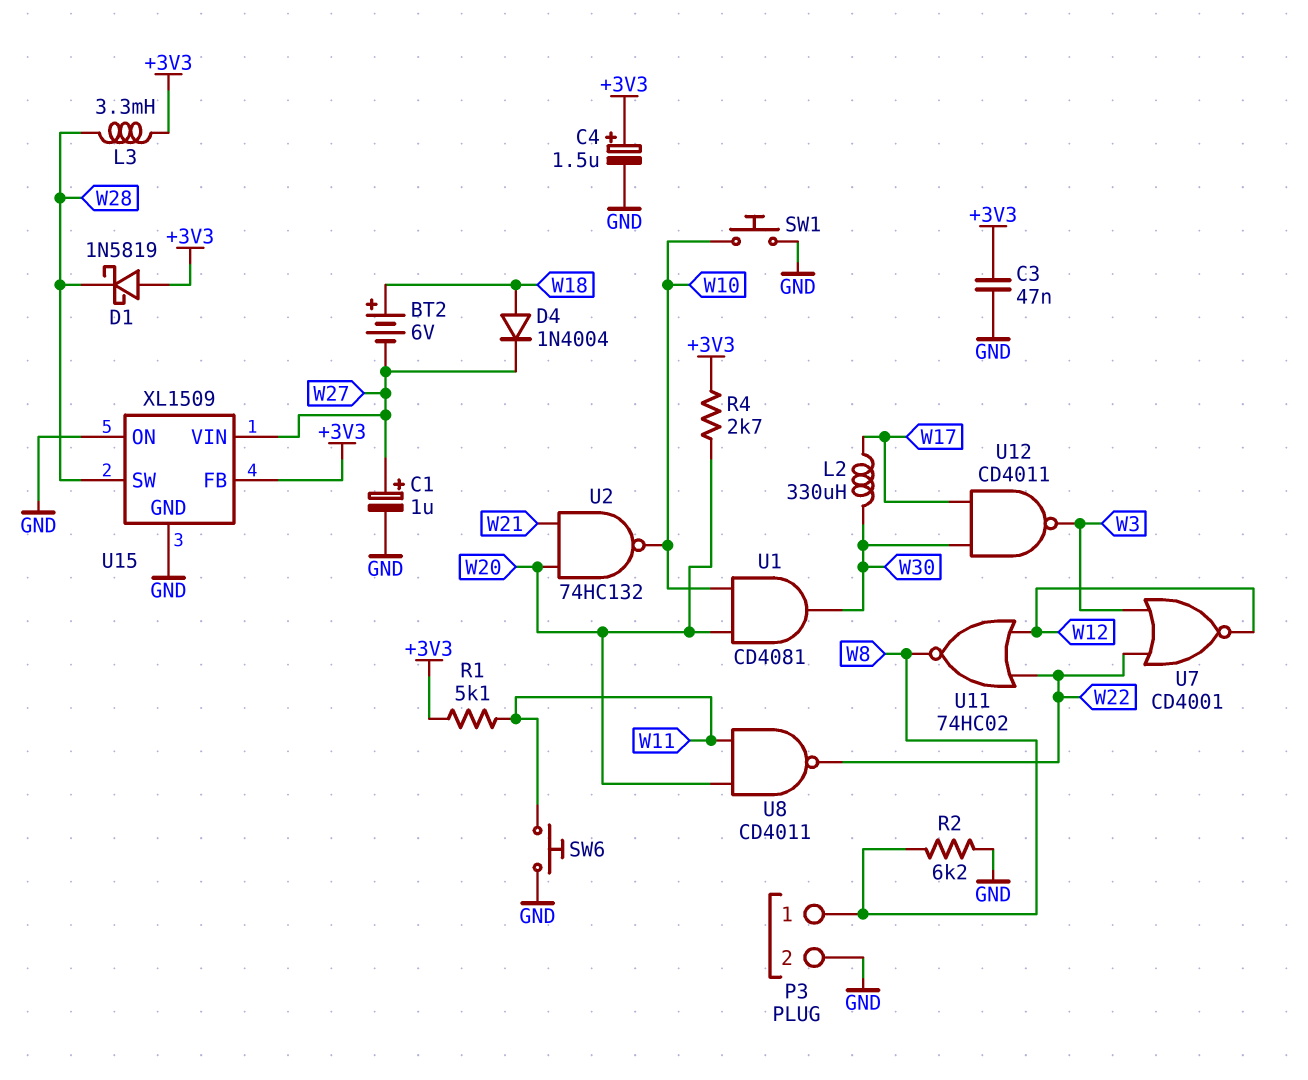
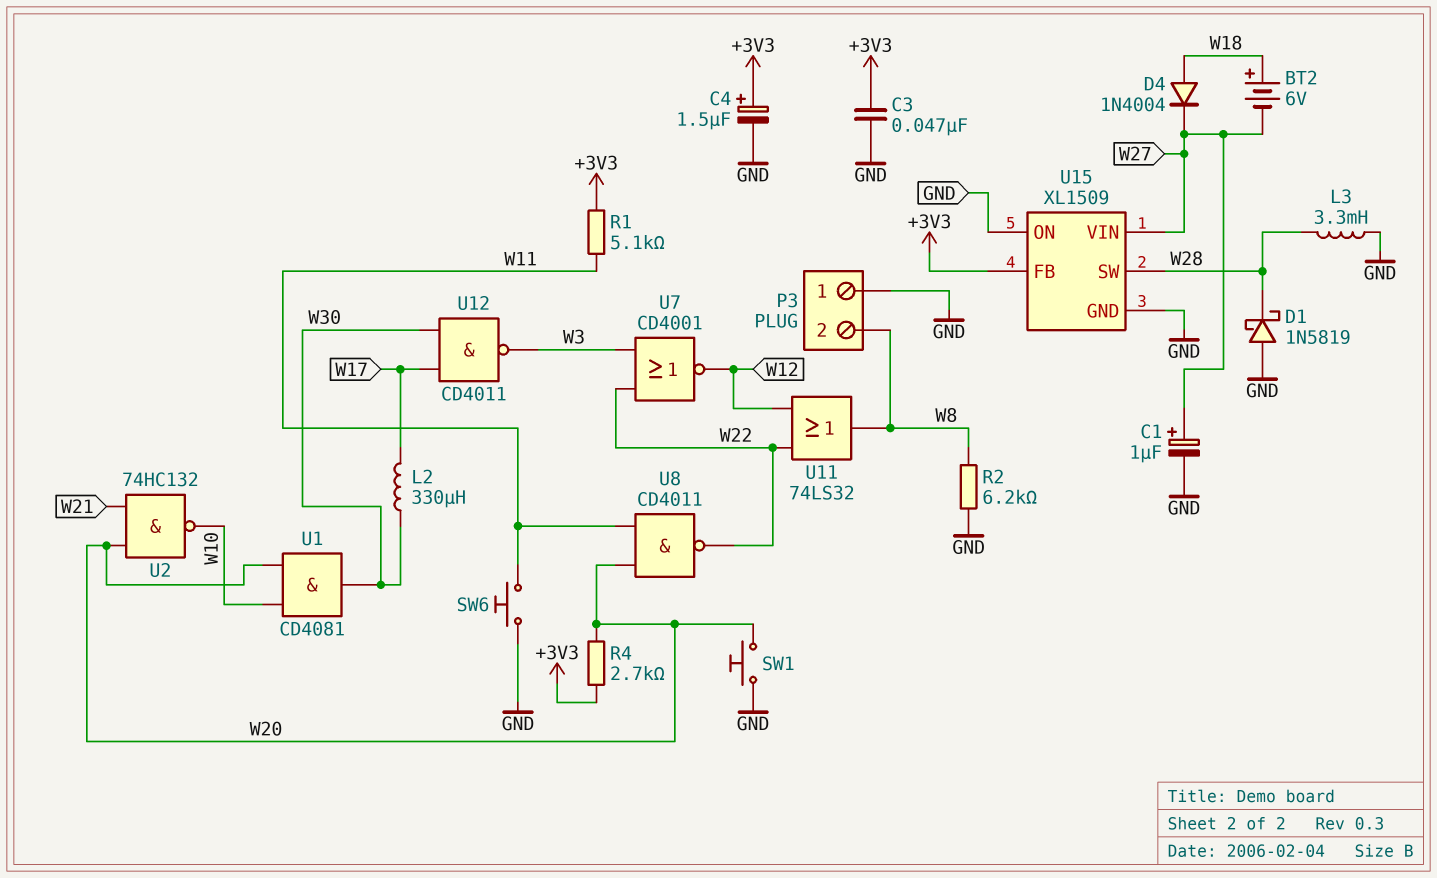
D1: schottky 1N5819 (A +3V3, K W28) -> schottky 1N5819 (A GND, K W28)
L3: 3.3mH (+3V3, W28) -> 3.3mH (GND, W28)
P3 pin 1: W8 -> GND
P3 pin 2: GND -> W8
SW1: button (GND, W10) -> button (GND, W20)
U11: NOR 74HC02 (in W12, in W22, out W8) -> OR 74LS32 (in W12, in W22, out W8)

